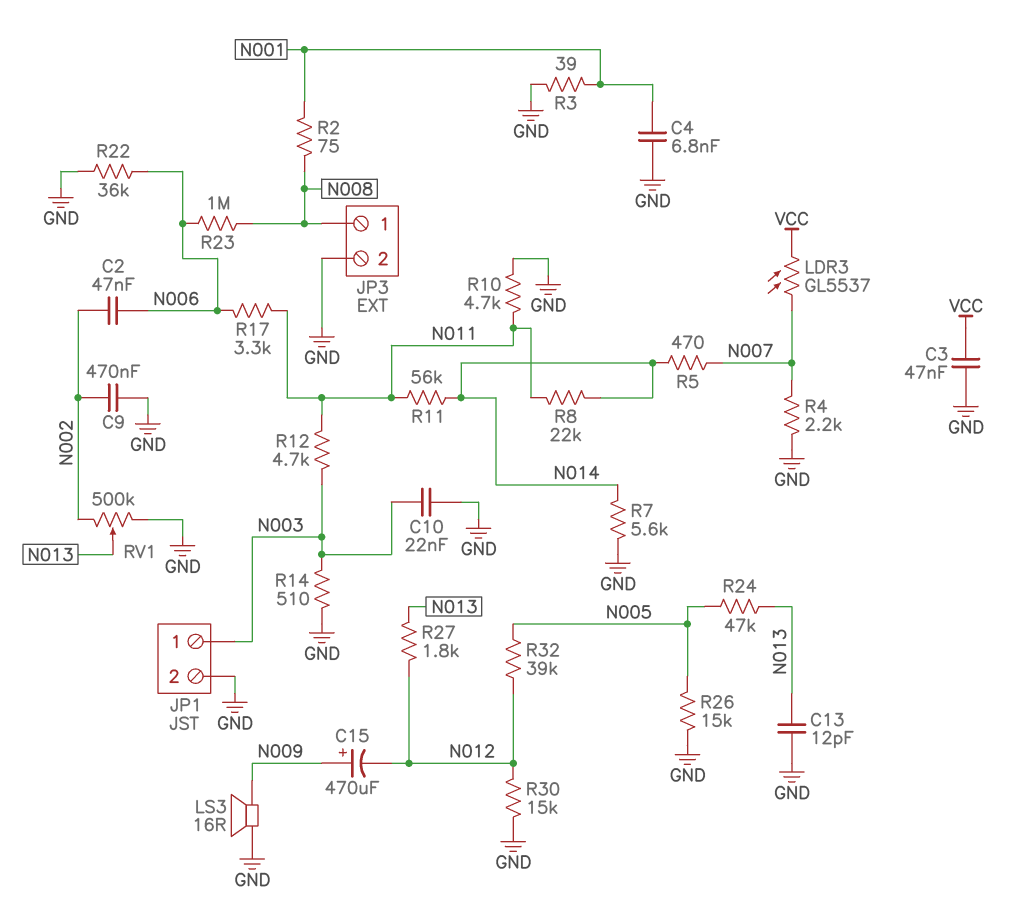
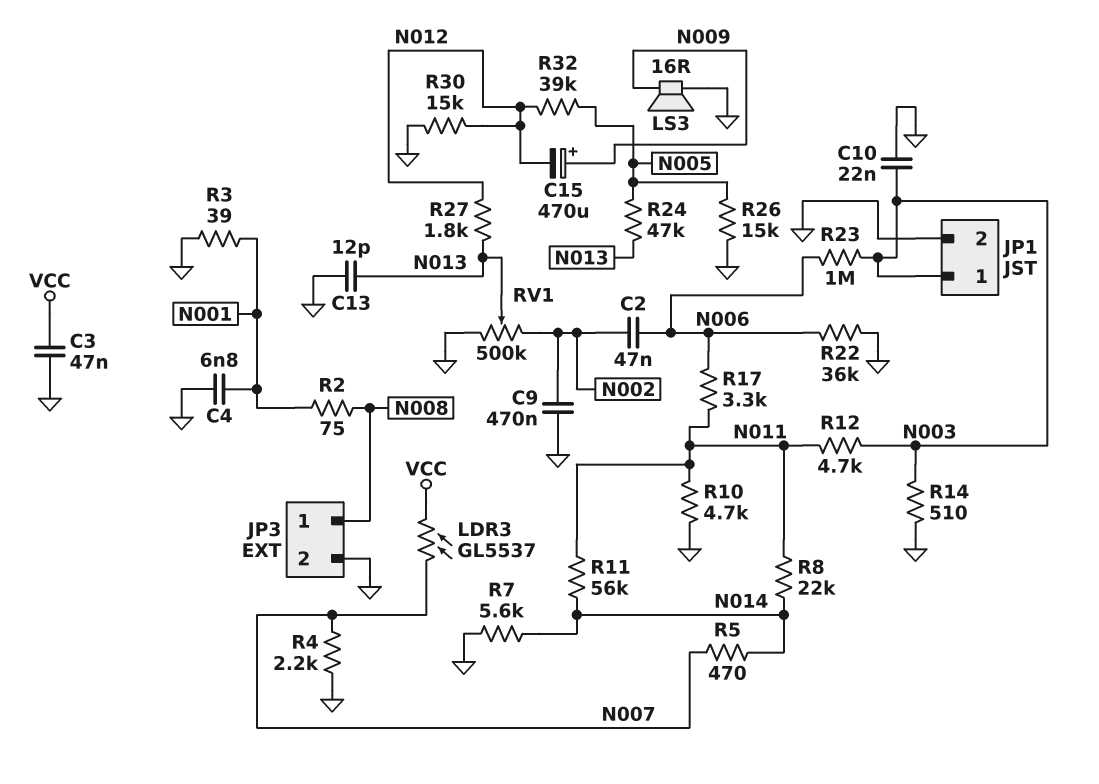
R23: 1M (N006, N008) -> 1M (N003, N006)

